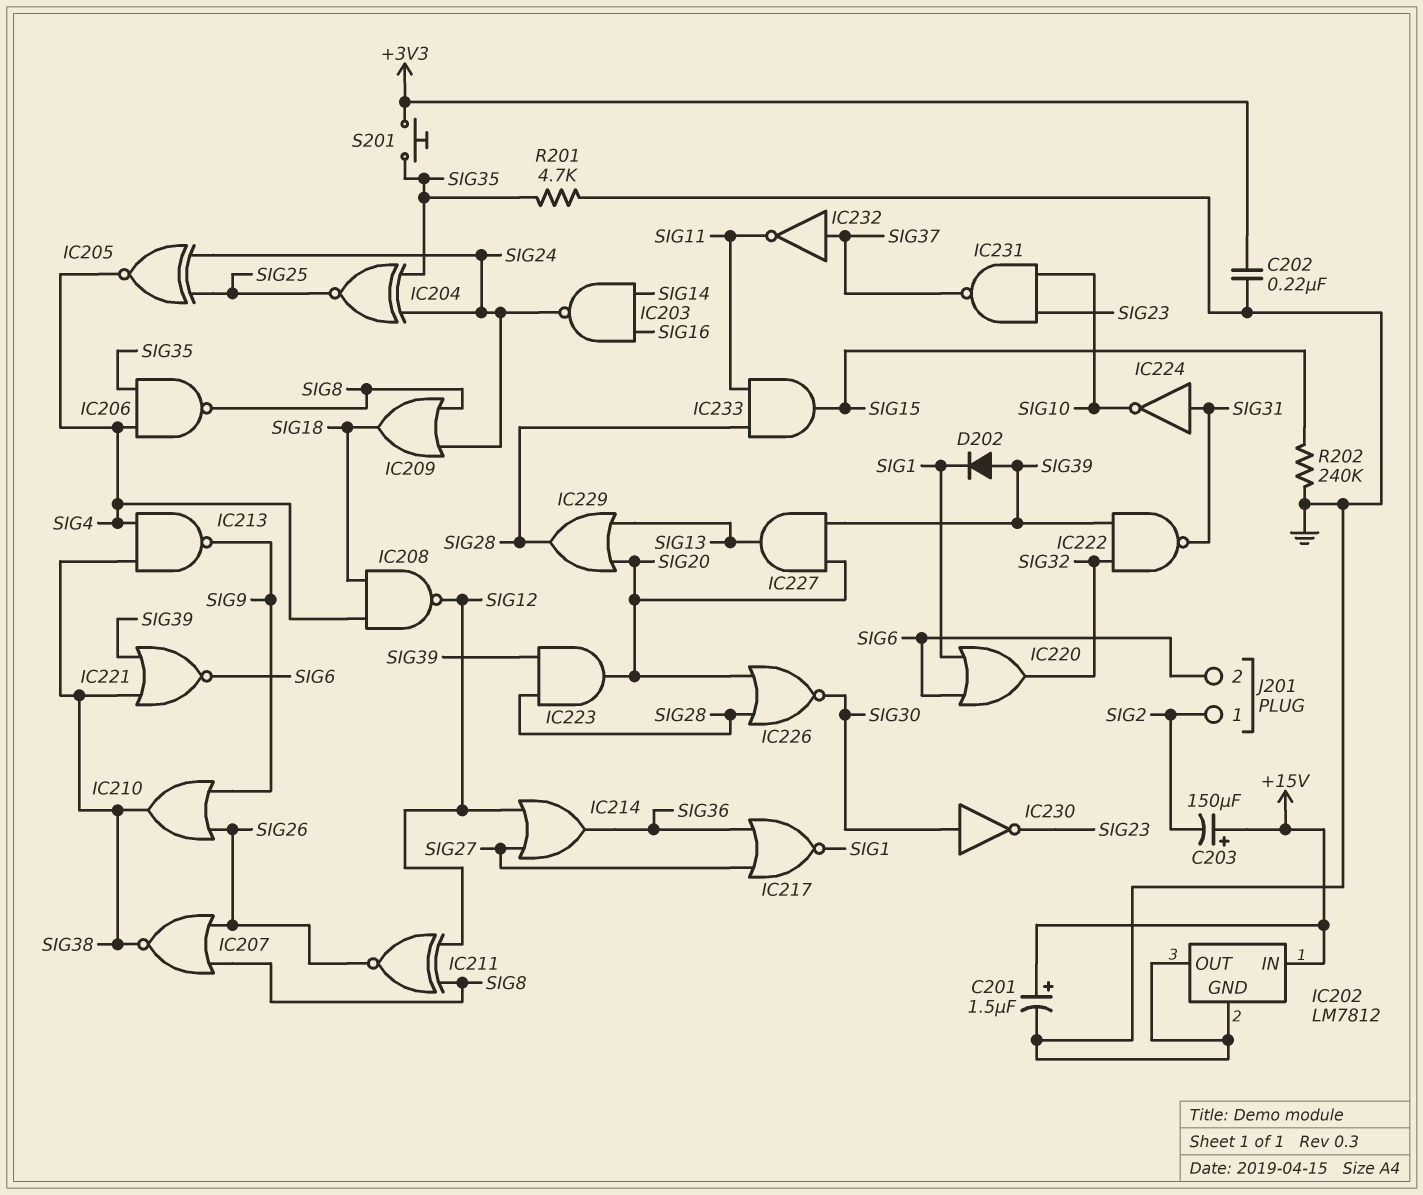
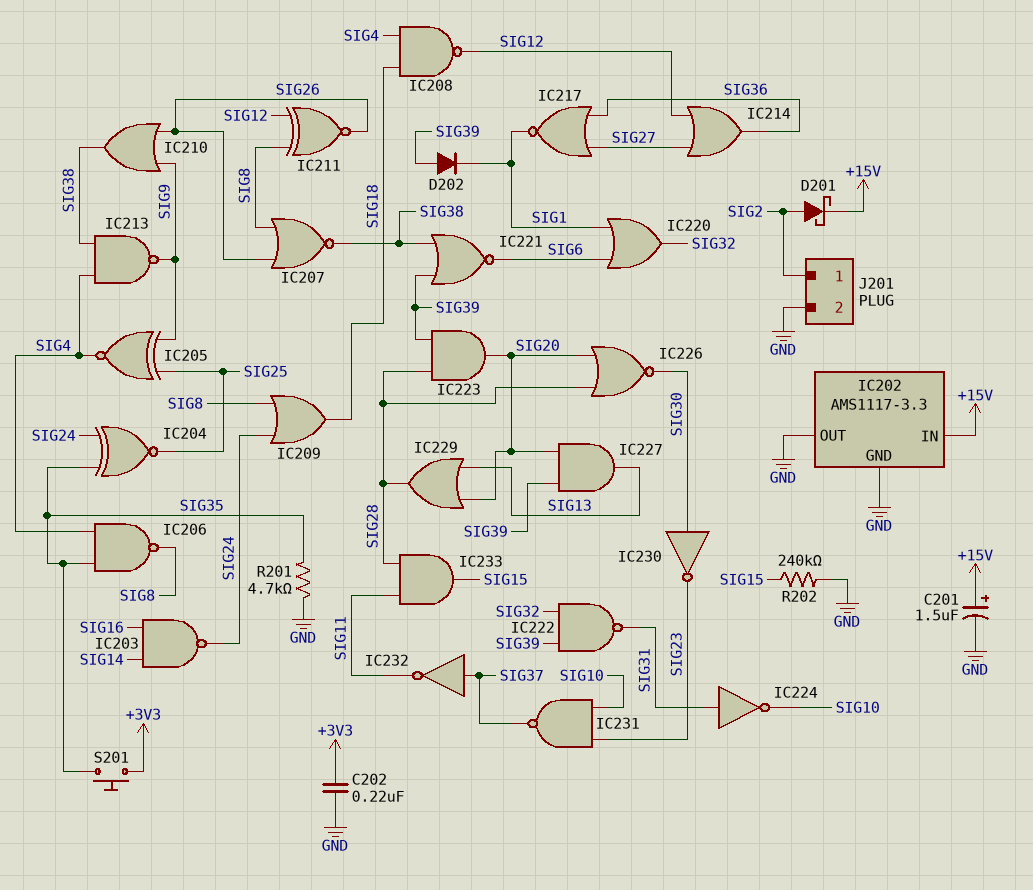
C203: 150uF (plus +15V, minus SIG2) -> none
D201: none -> schottky (A SIG2, K +15V)
IC202: LM7812 -> AMS1117-3.3
IC205: XNOR (in SIG24, in SIG25, out SIG4) -> XNOR (in SIG9, in SIG25, out SIG4)
J201 pin 2: SIG6 -> GND

